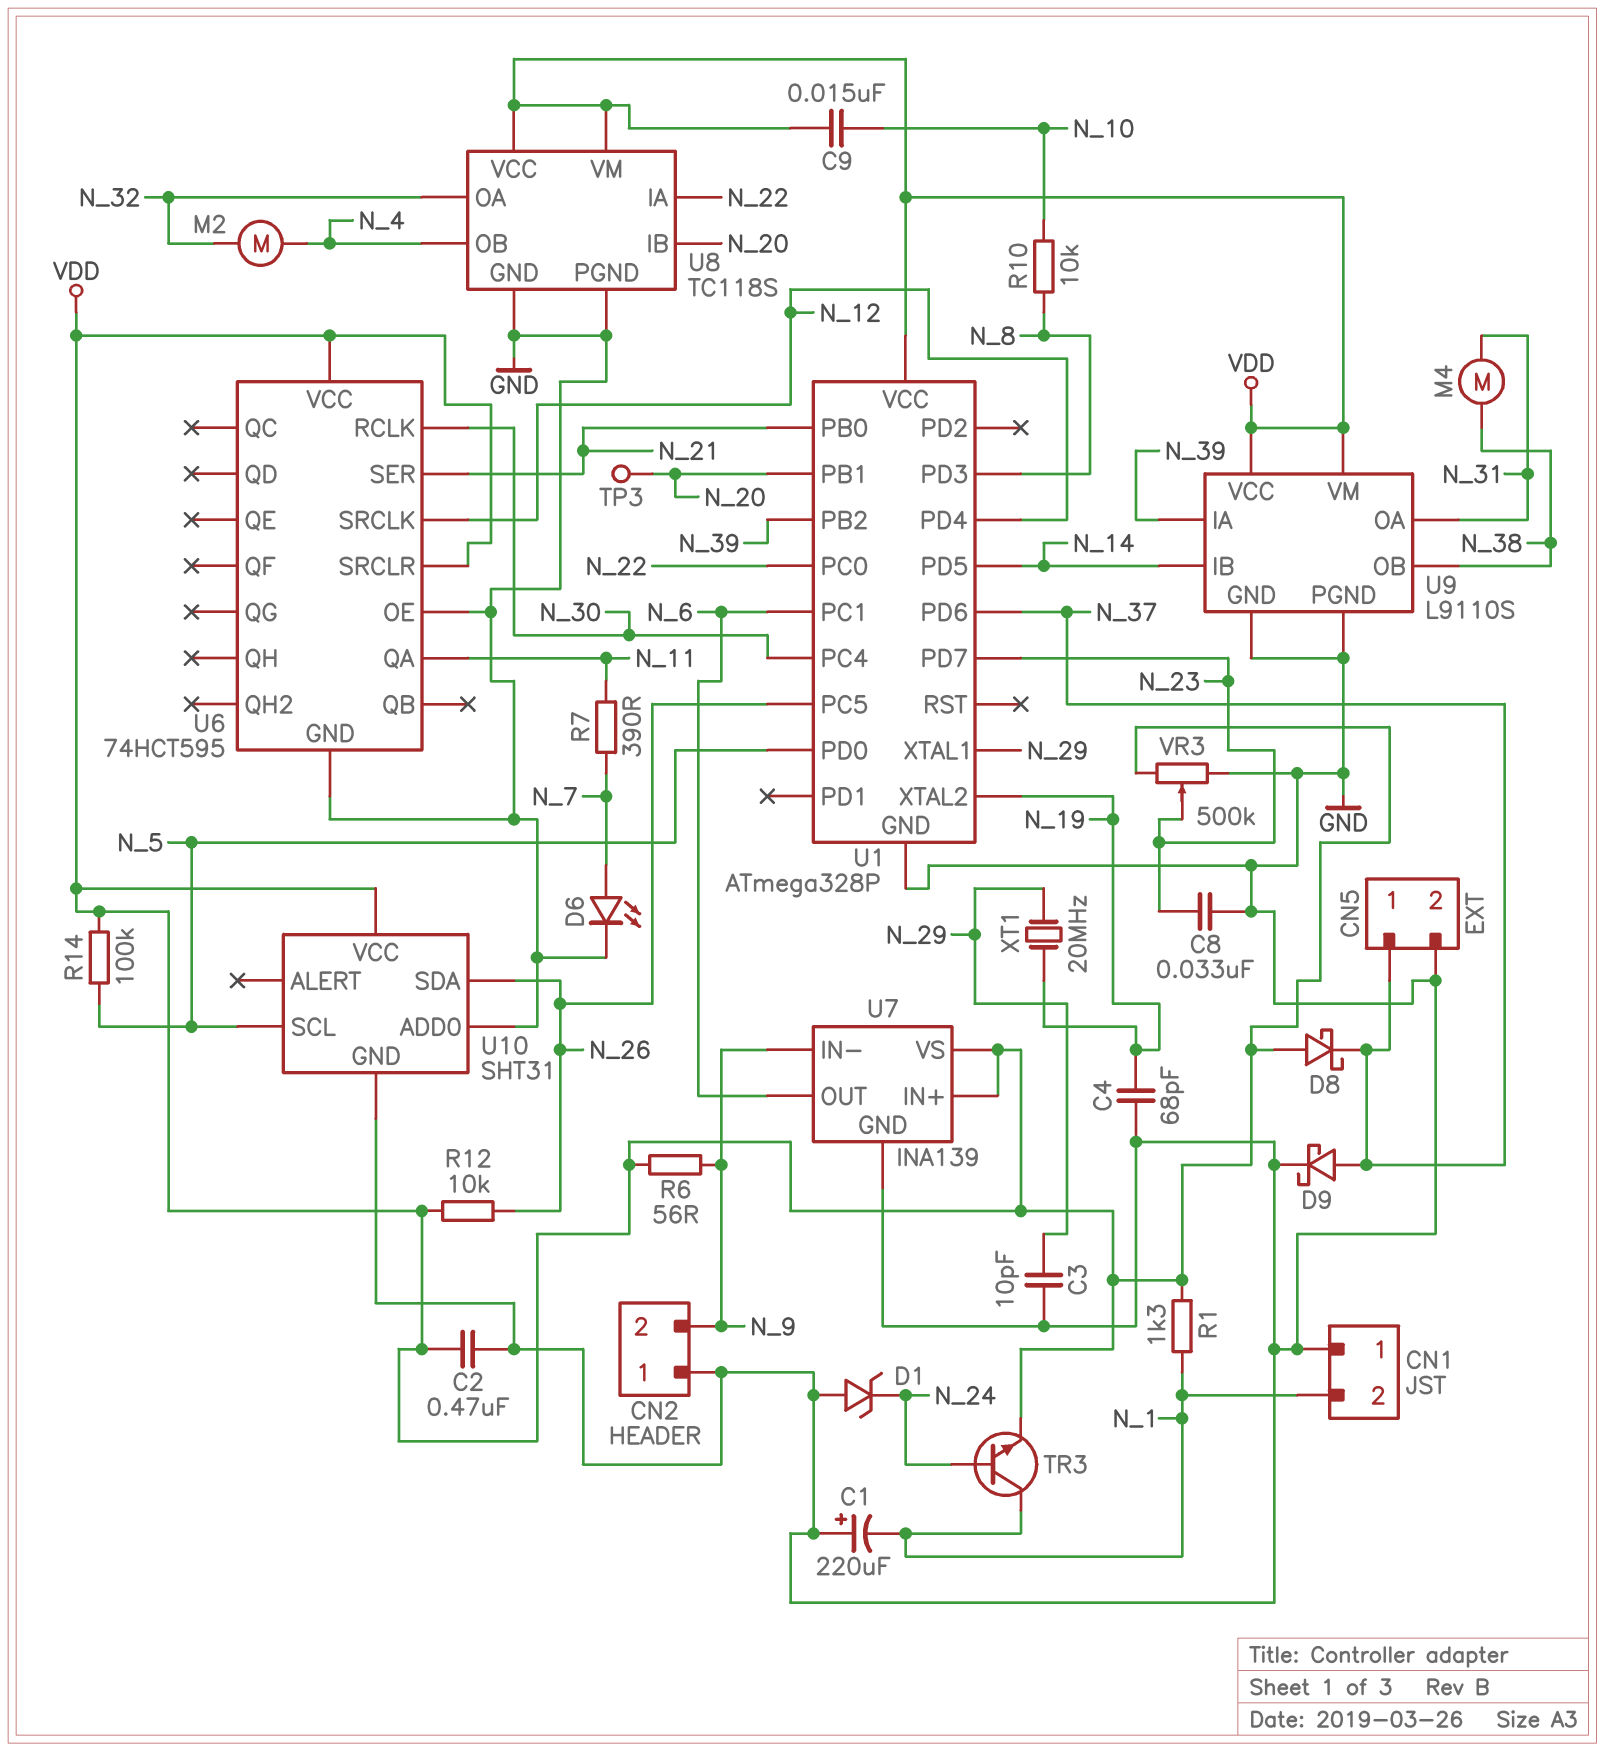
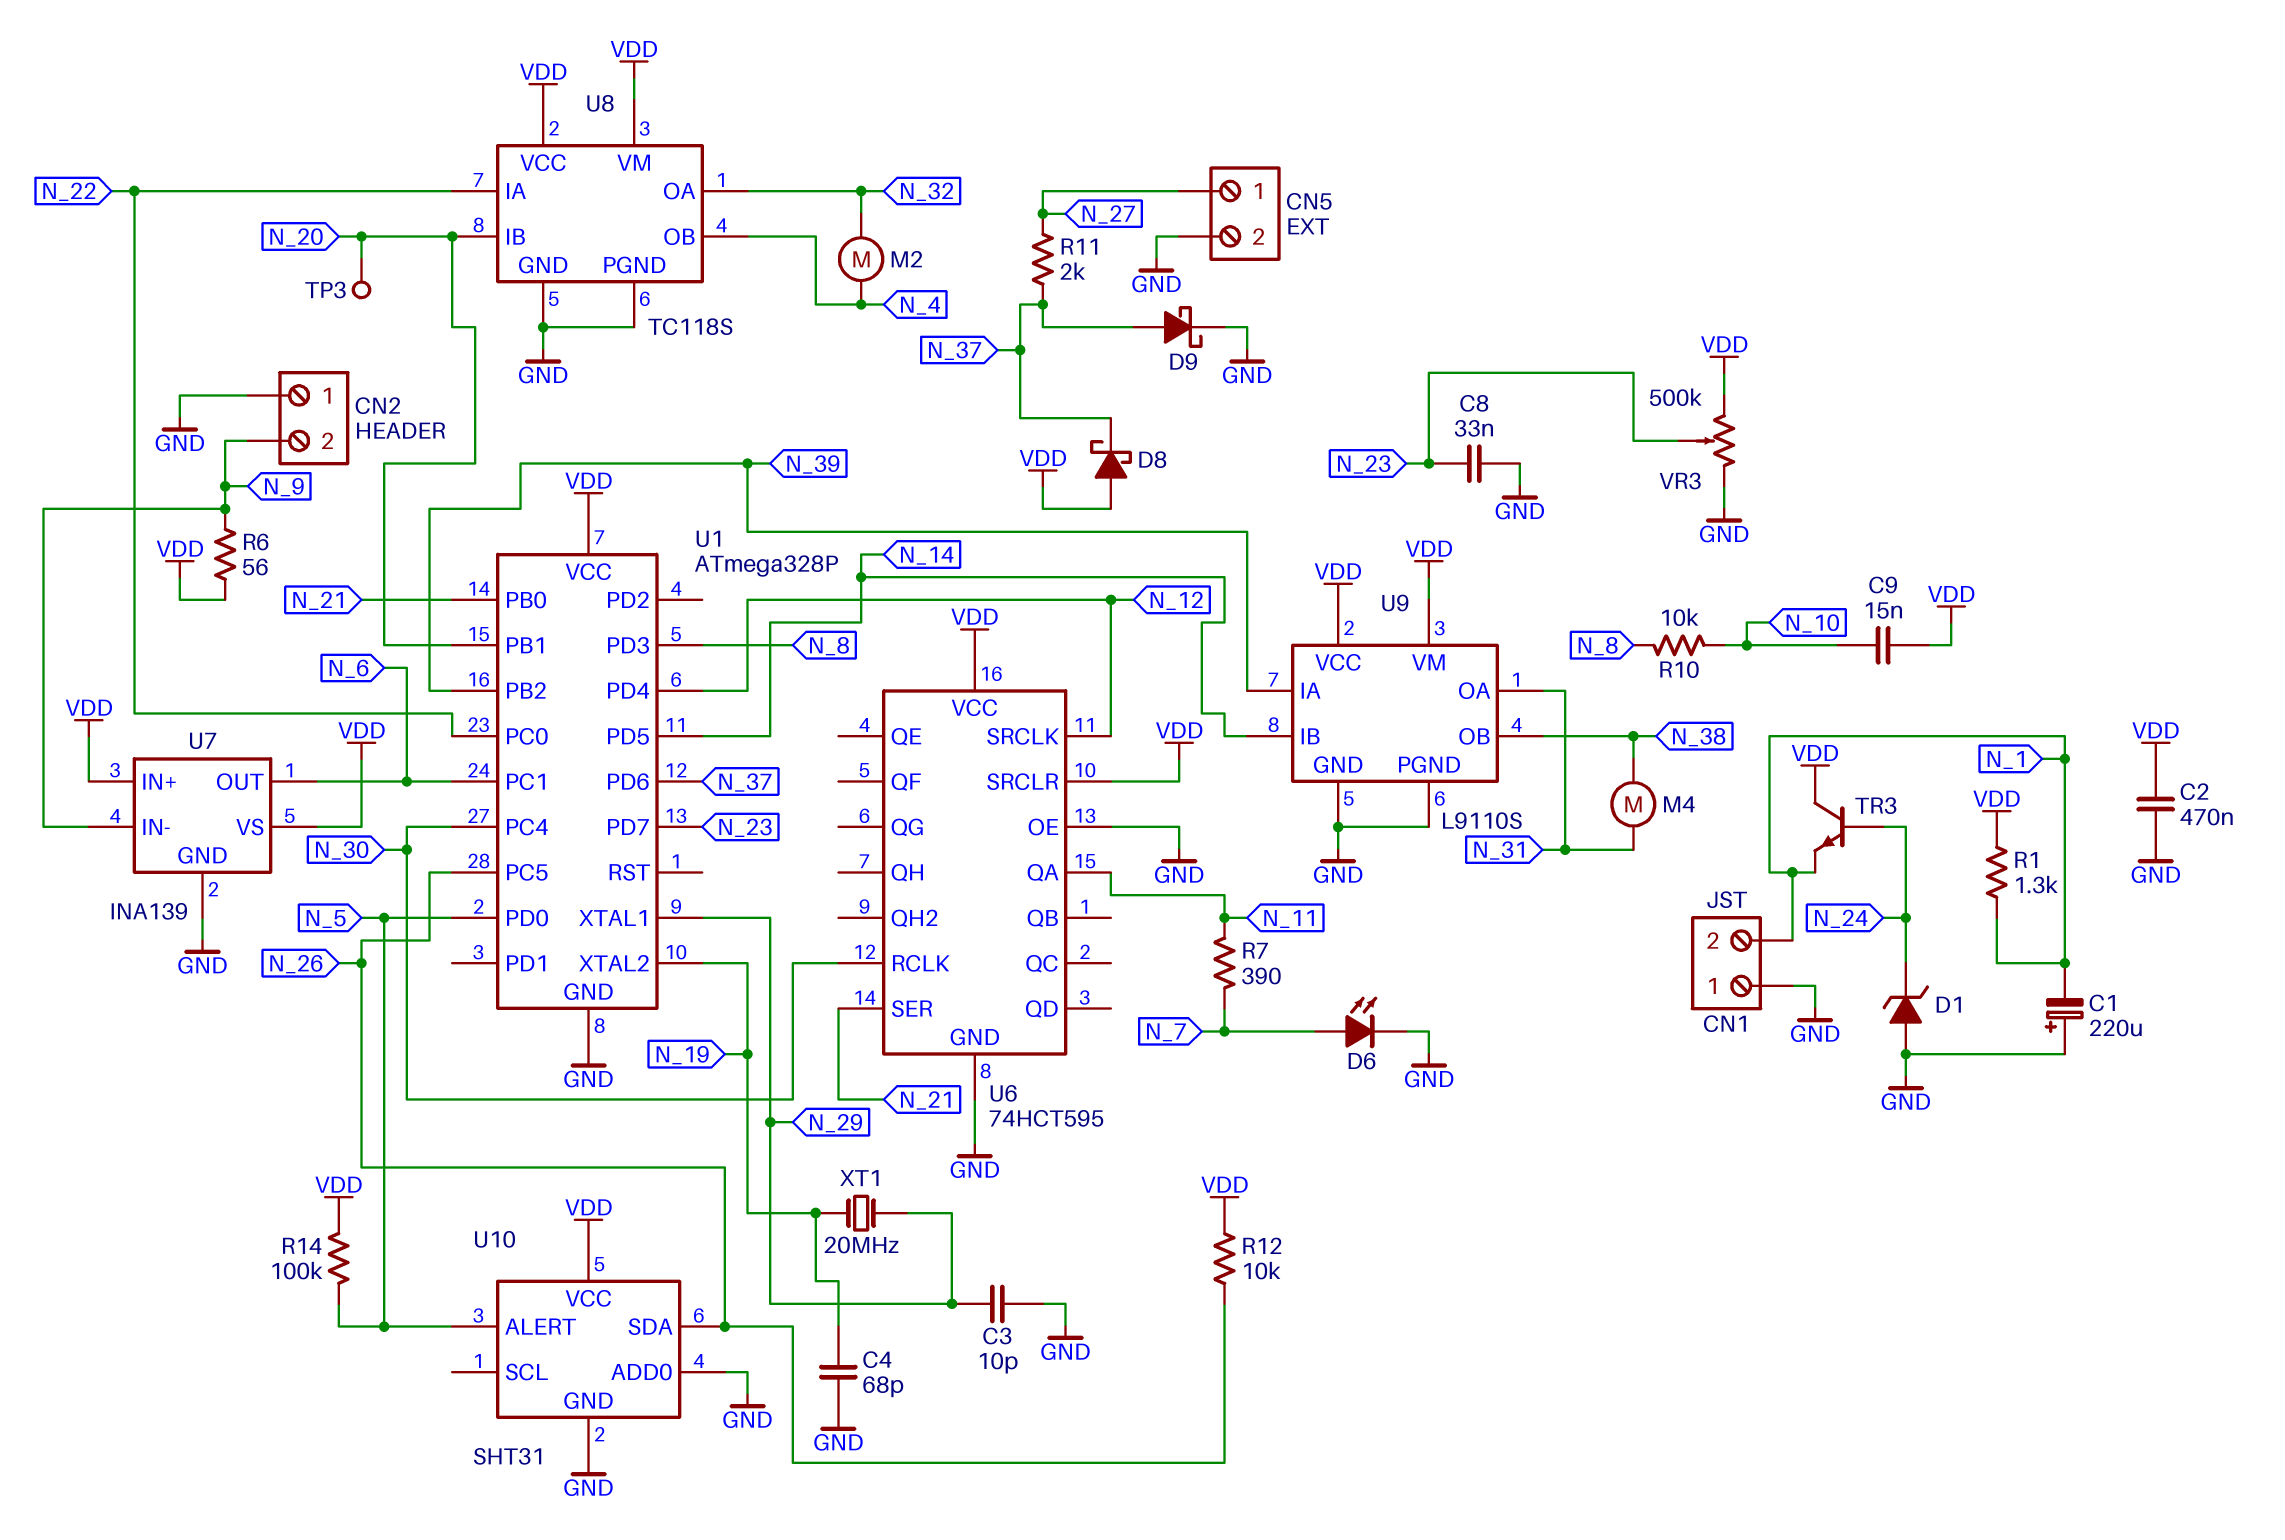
CN5 pin 1: N_37 -> N_27
R11: none -> 2k (N_27, N_37)
TR3: NPN (B N_24, C N_1, E VDD) -> NPN (B N_24, C VDD, E N_1)
U10 pin ALERT: none -> N_5
U10 pin SCL: N_5 -> none

